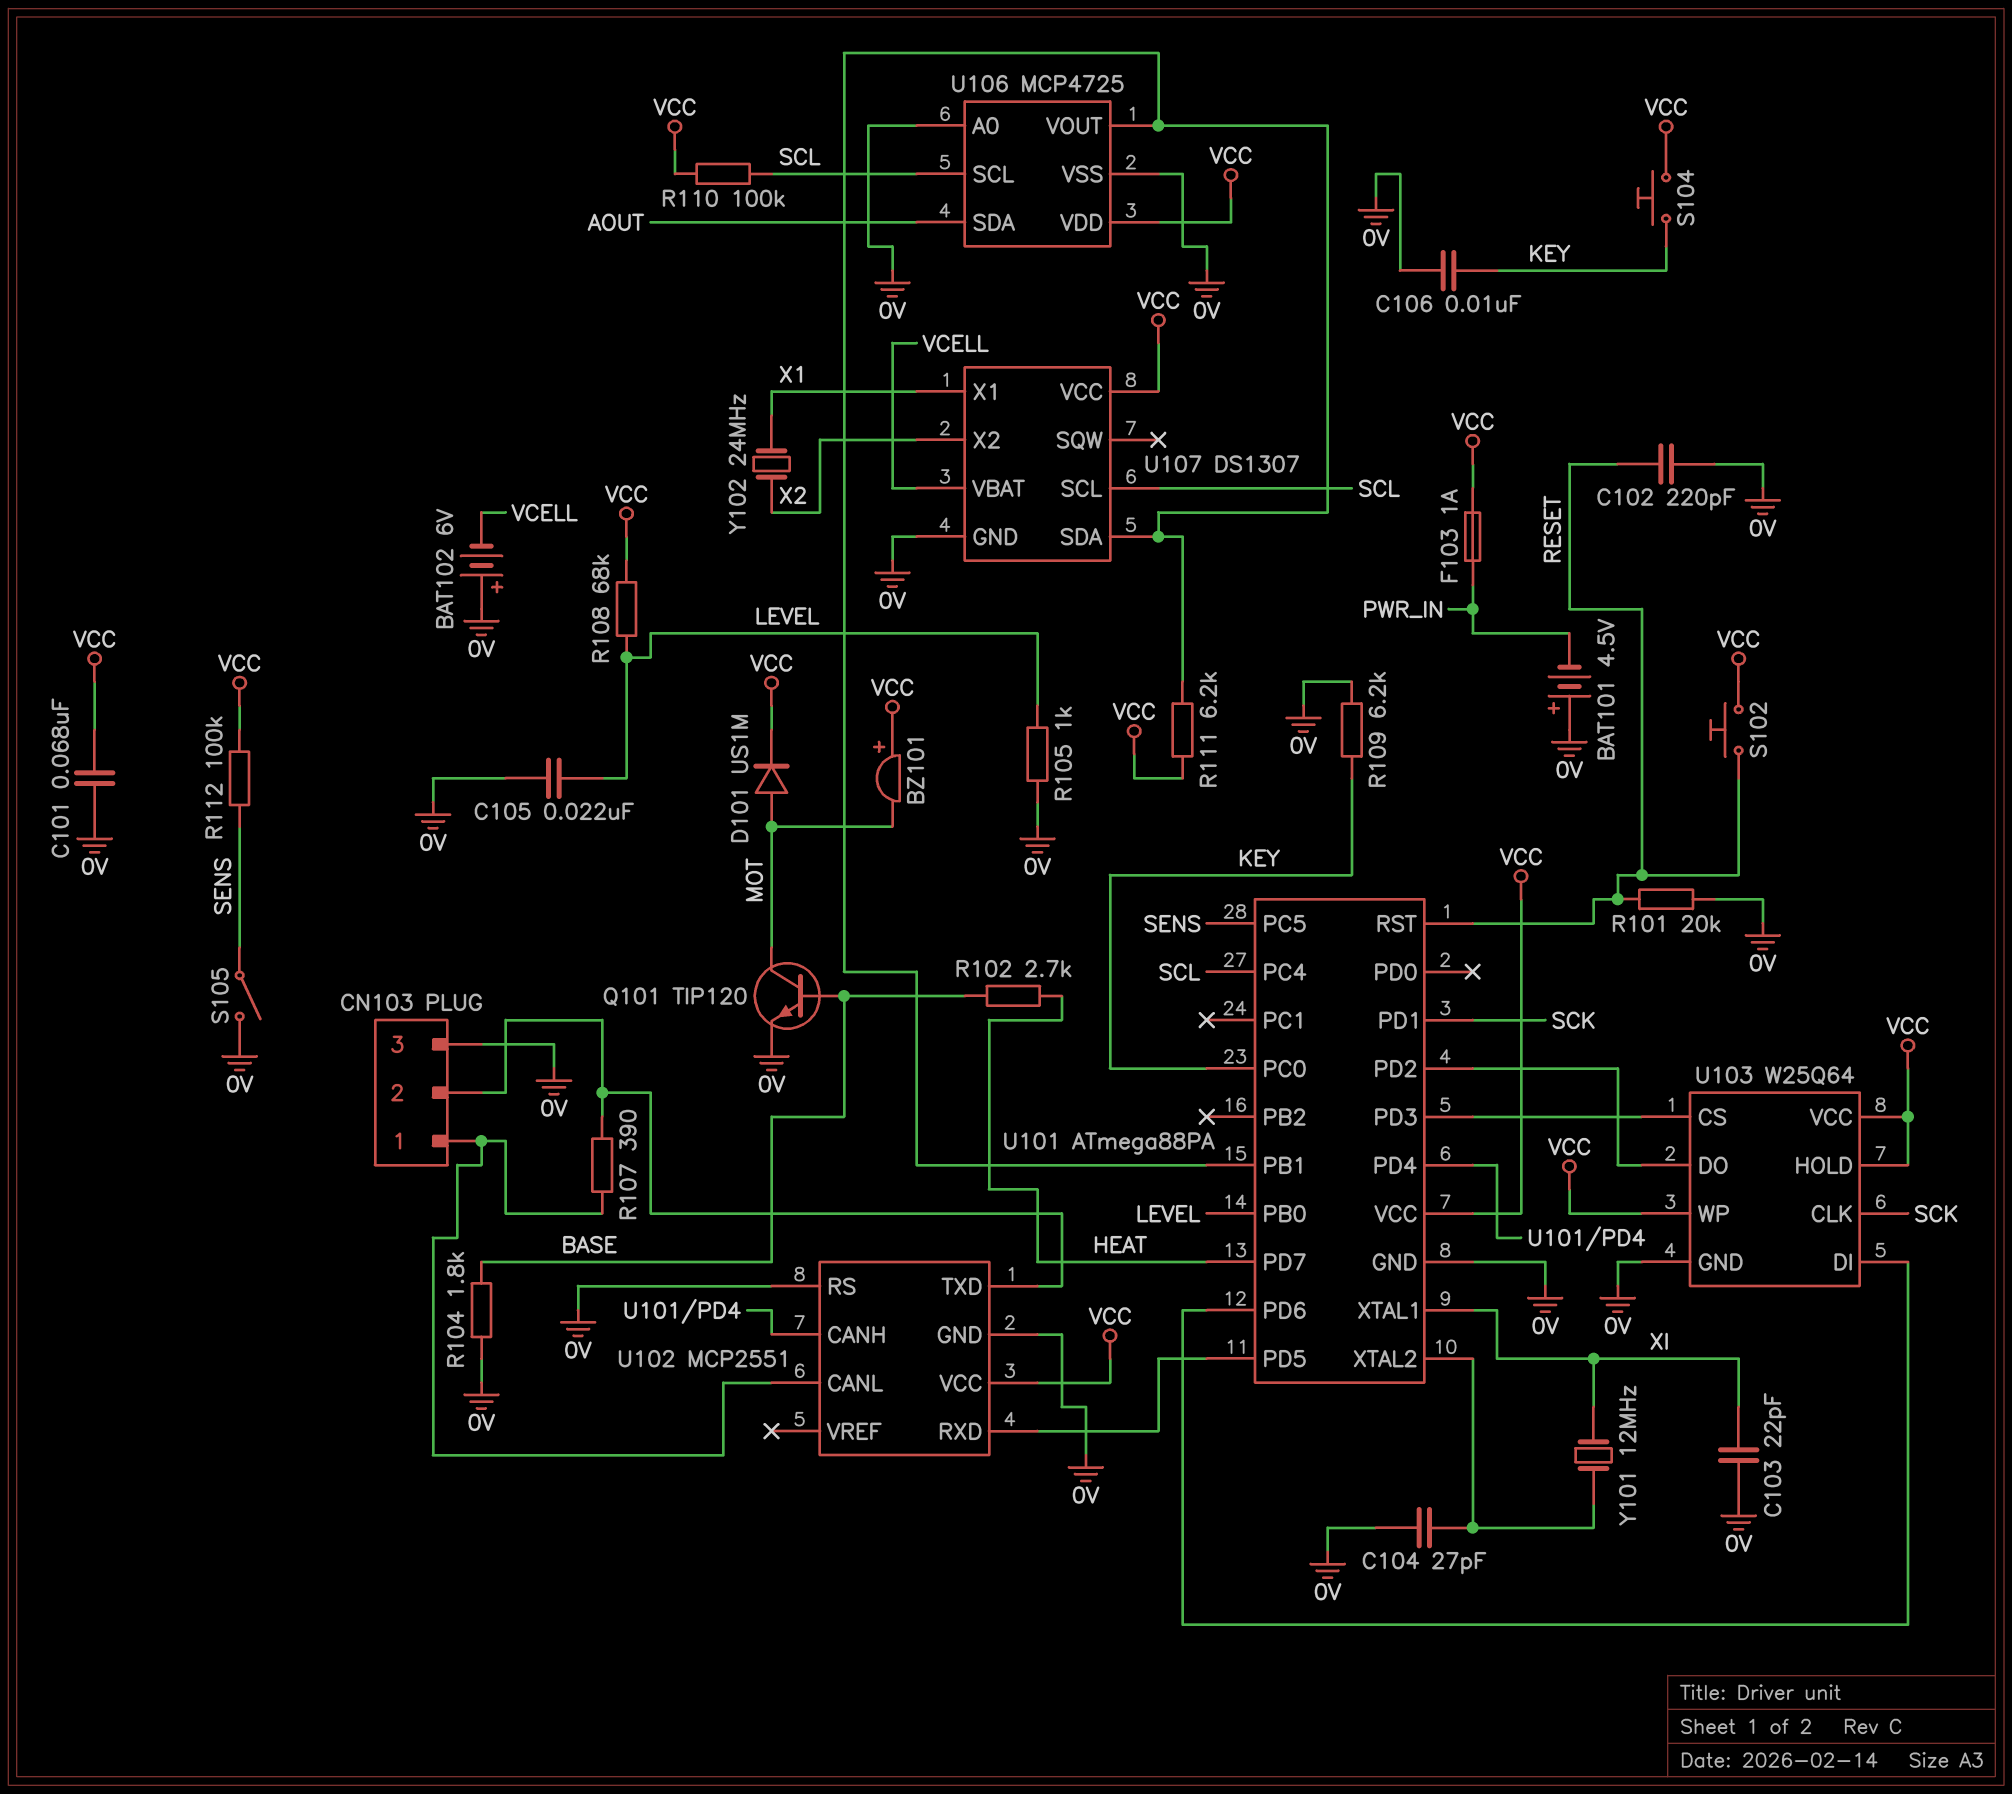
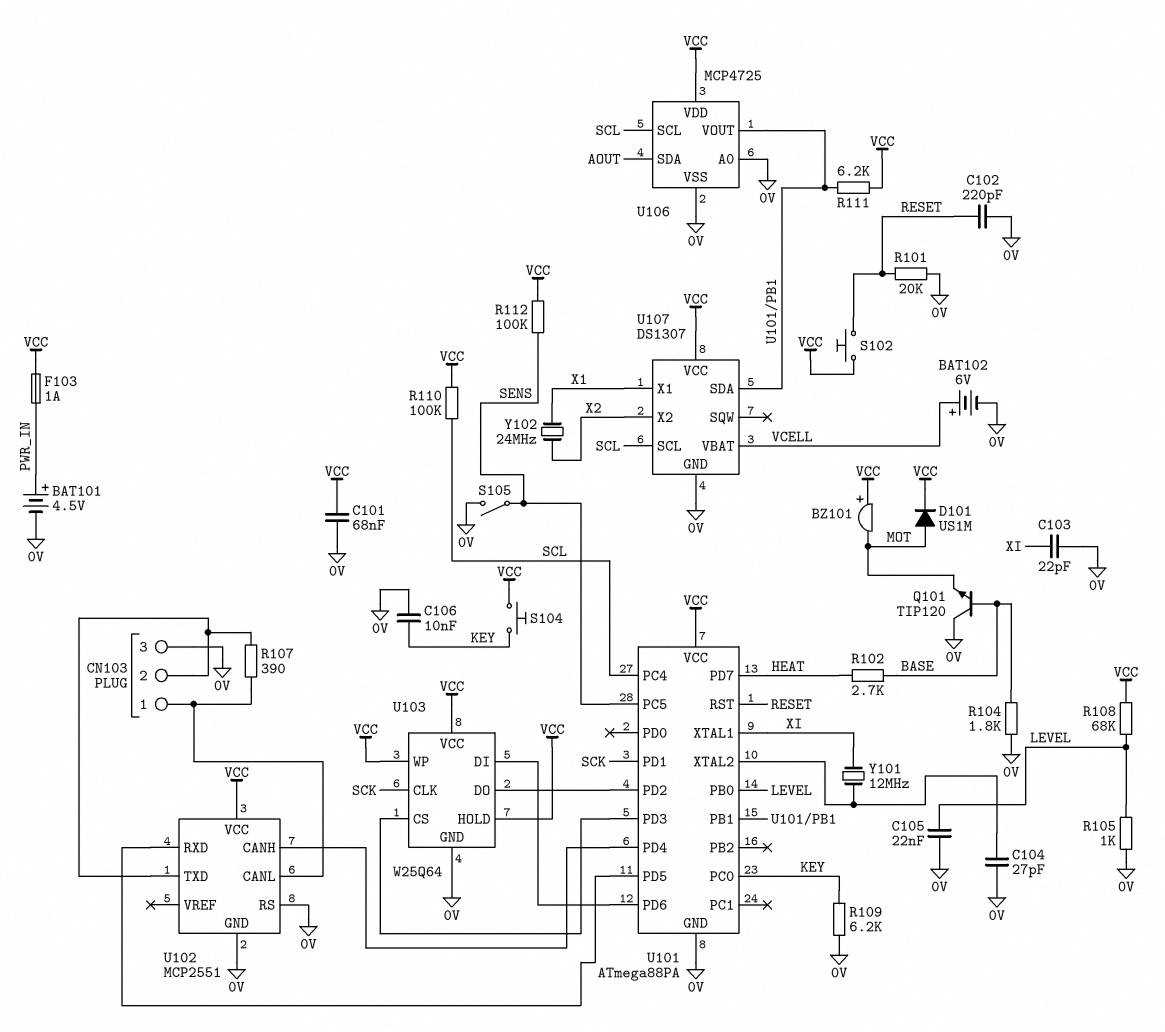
BAT101: 4.5V (plus 0V, minus PWR_IN) -> 4.5V (plus PWR_IN, minus 0V)
BAT102: 6V (plus 0V, minus VCELL) -> 6V (plus VCELL, minus 0V)
Q101: NPN TIP120 (B BASE, C MOT, E 0V) -> NPN TIP120 (B BASE, C 0V, E MOT)

